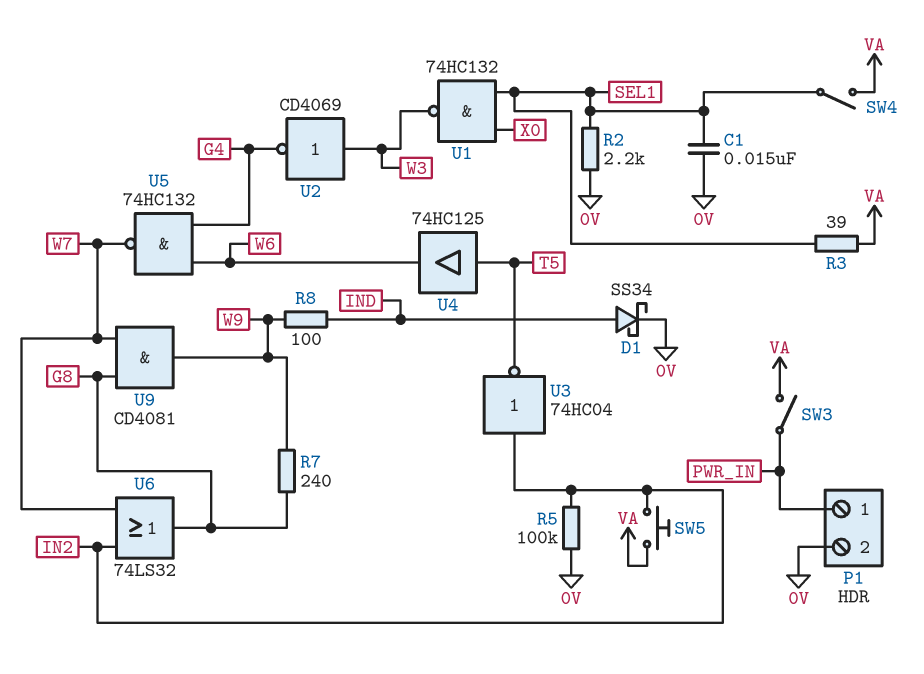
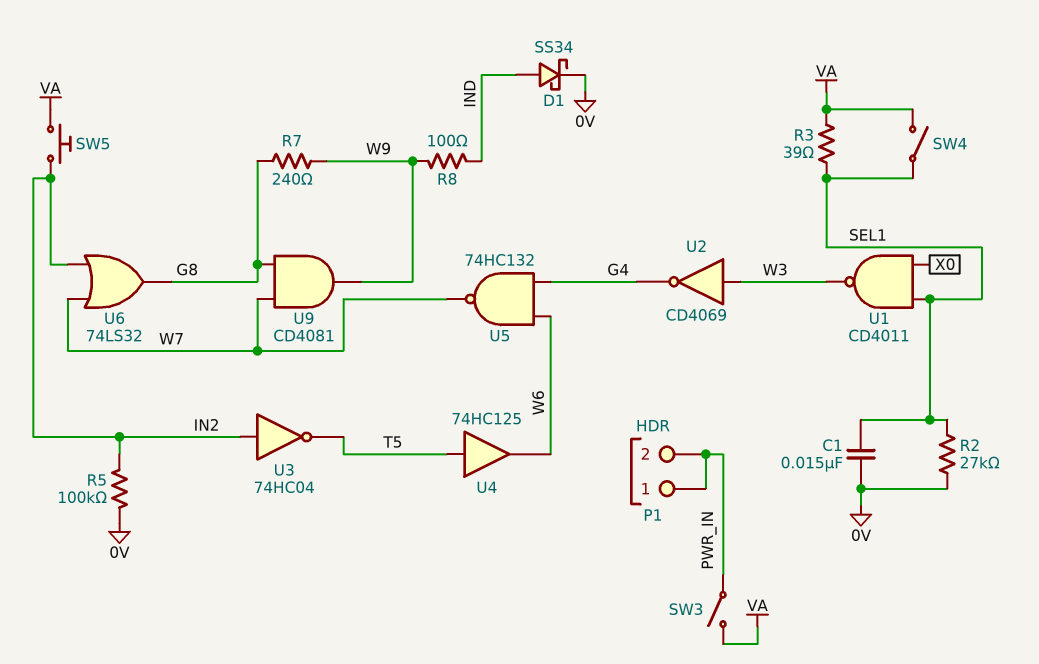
P1 pin 2: 0V -> PWR_IN
R2: 2.2k (0V, SEL1) -> 27k (0V, SEL1)
U1: NAND 74HC132 (in SEL1, in X0, out W3) -> NAND CD4011 (in SEL1, in X0, out W3)

